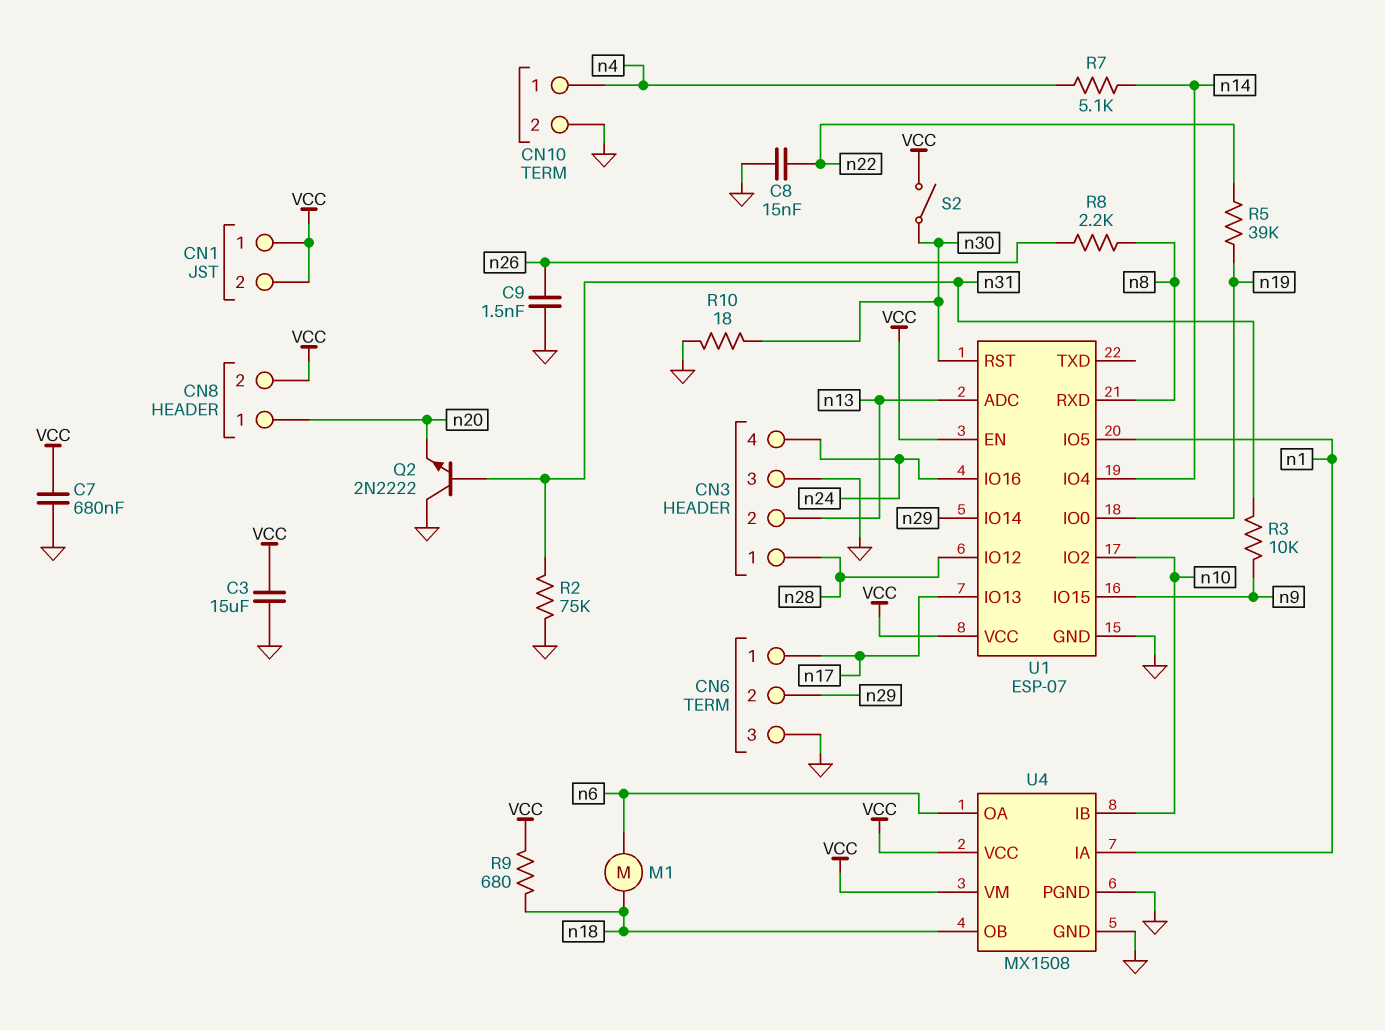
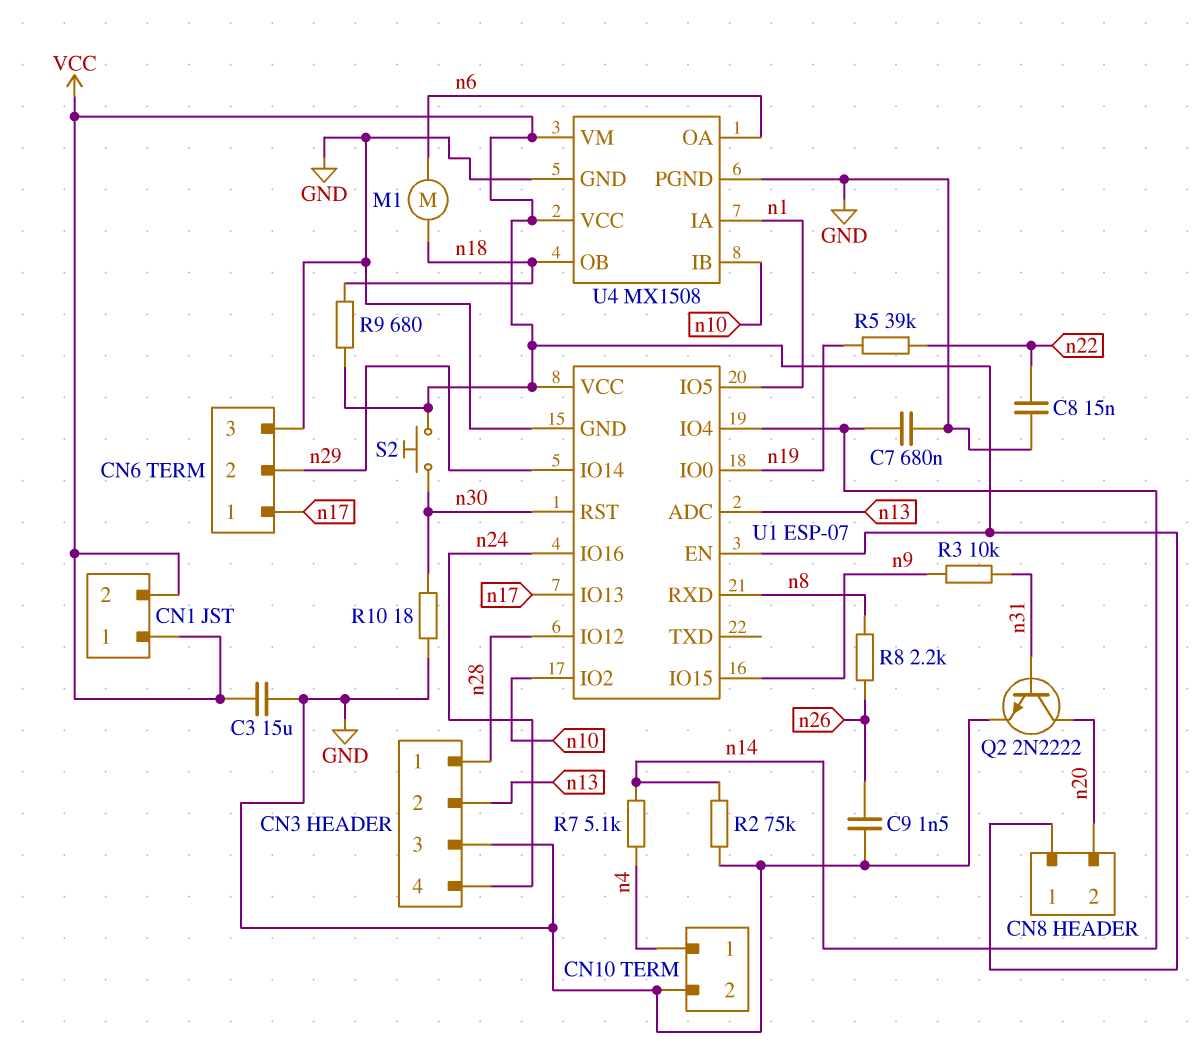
C7: 680nF (GND, VCC) -> 680nF (GND, n14)
CN8 pin 1: n20 -> VCC
CN8 pin 2: VCC -> n20
Q2: NPN 2N2222 (B n31, C GND, E n20) -> NPN 2N2222 (B n31, C n20, E GND)
R2: 75k (GND, n31) -> 75k (GND, n14)
S2: switch (VCC, n30) -> button (VCC, n30)

